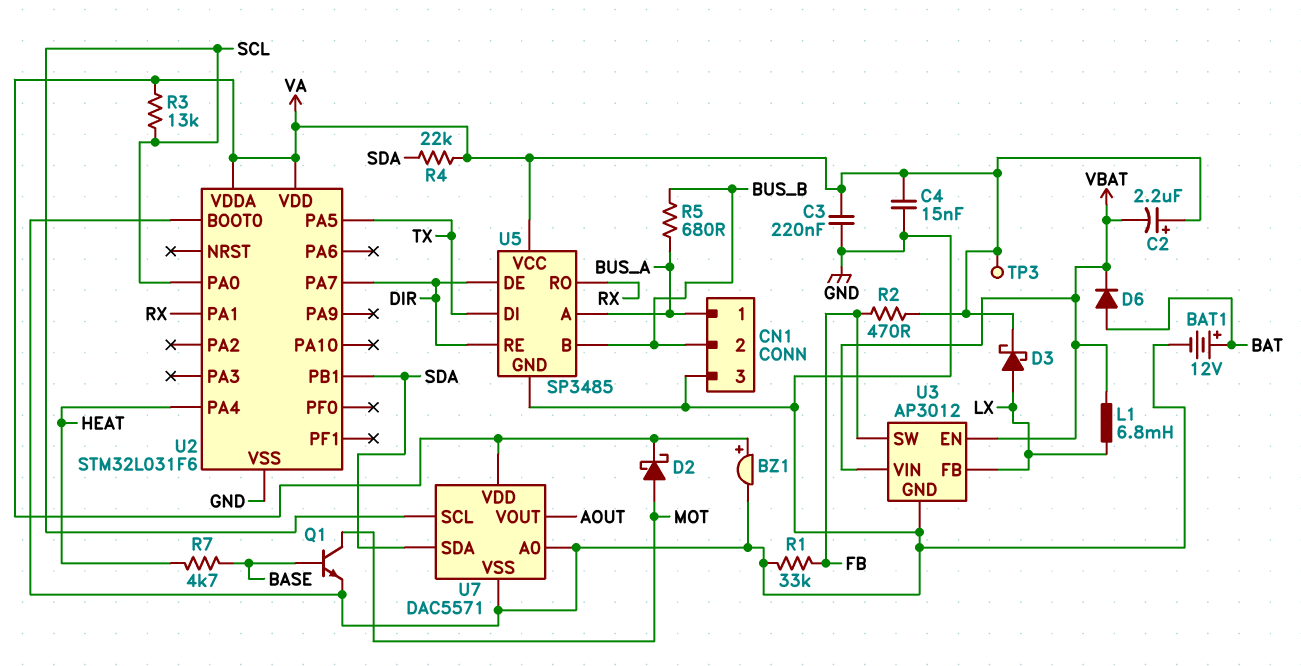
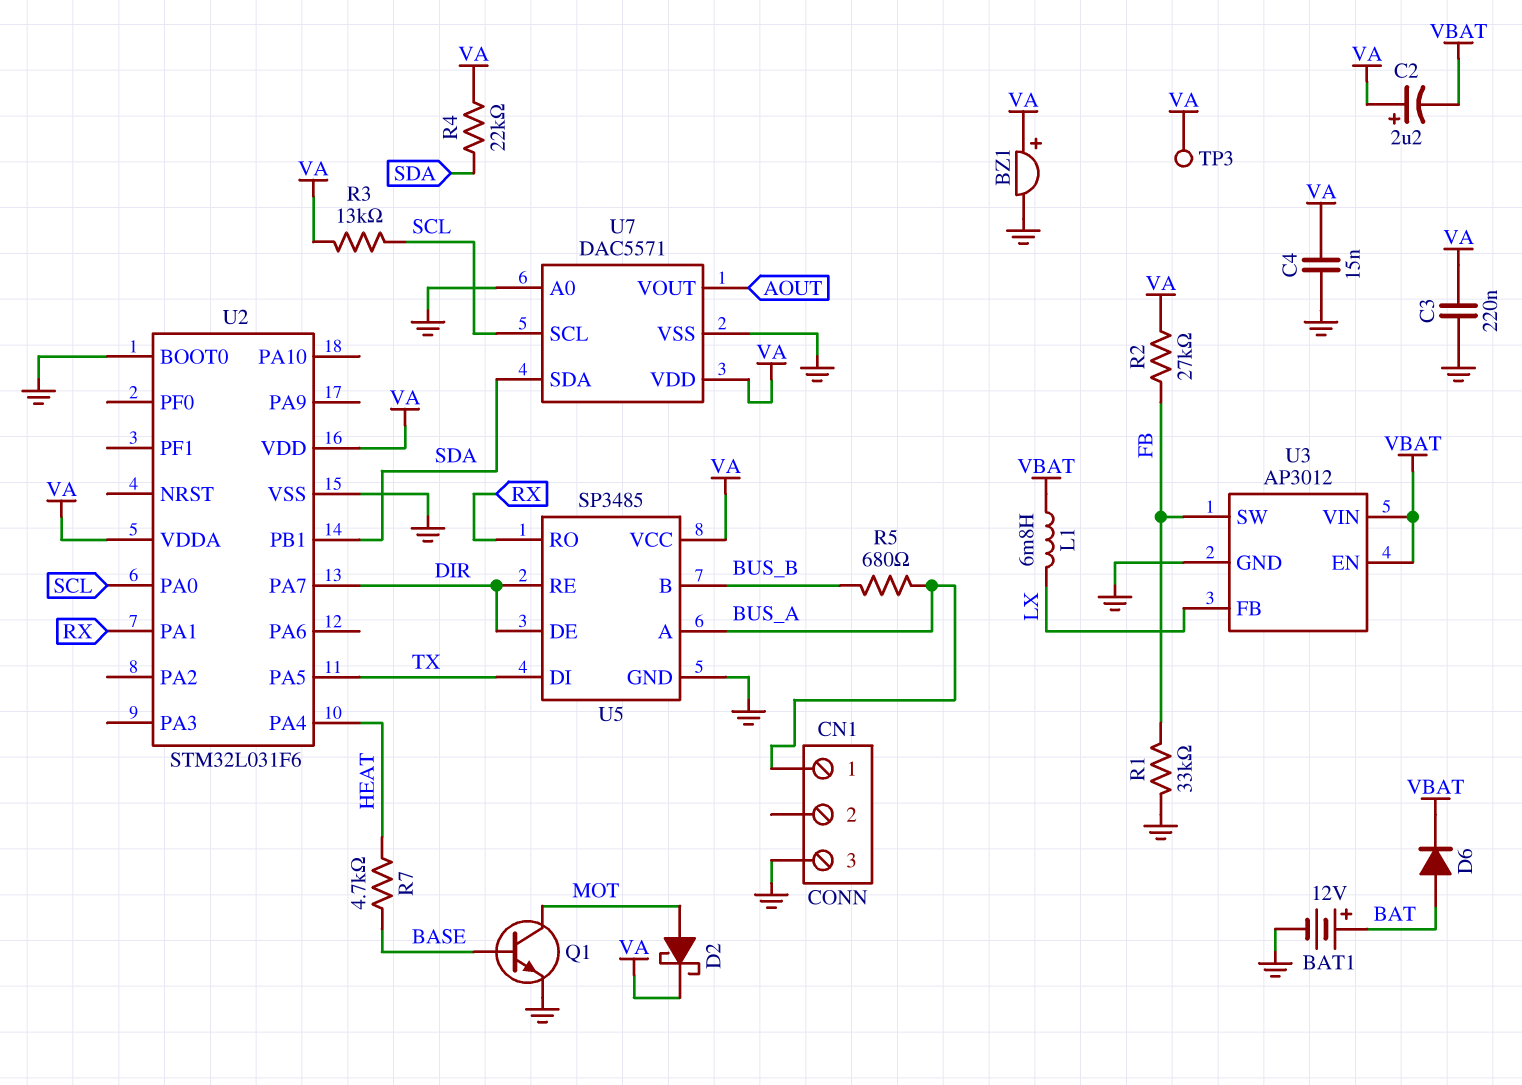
CN1 pin 2: BUS_B -> none
D3: schottky (A LX, K VA) -> none
R2: 470 (FB, VA) -> 27k (FB, VA)

